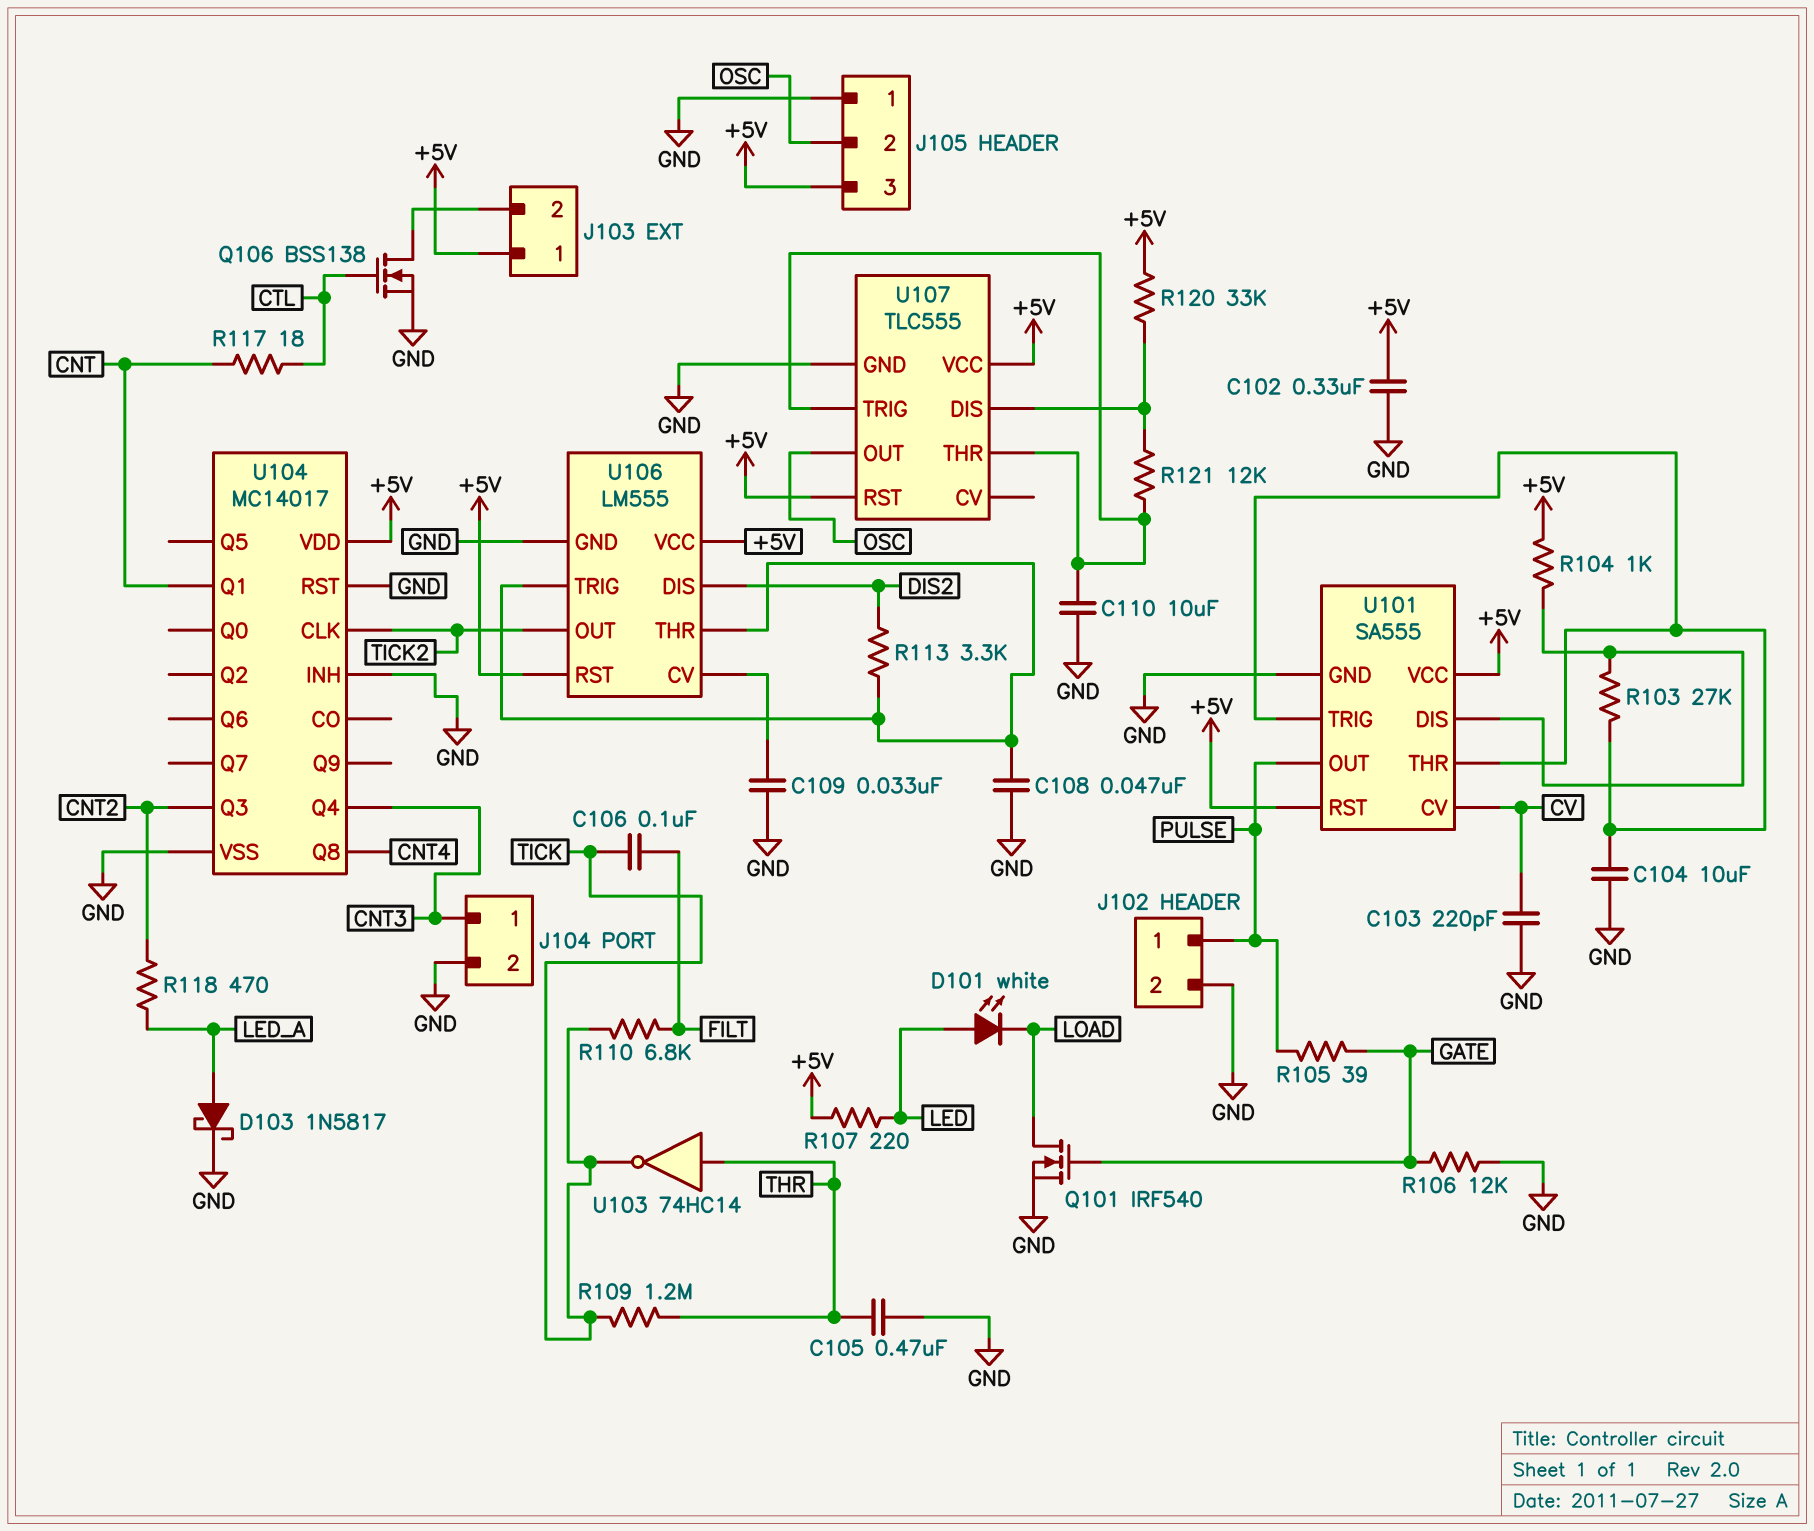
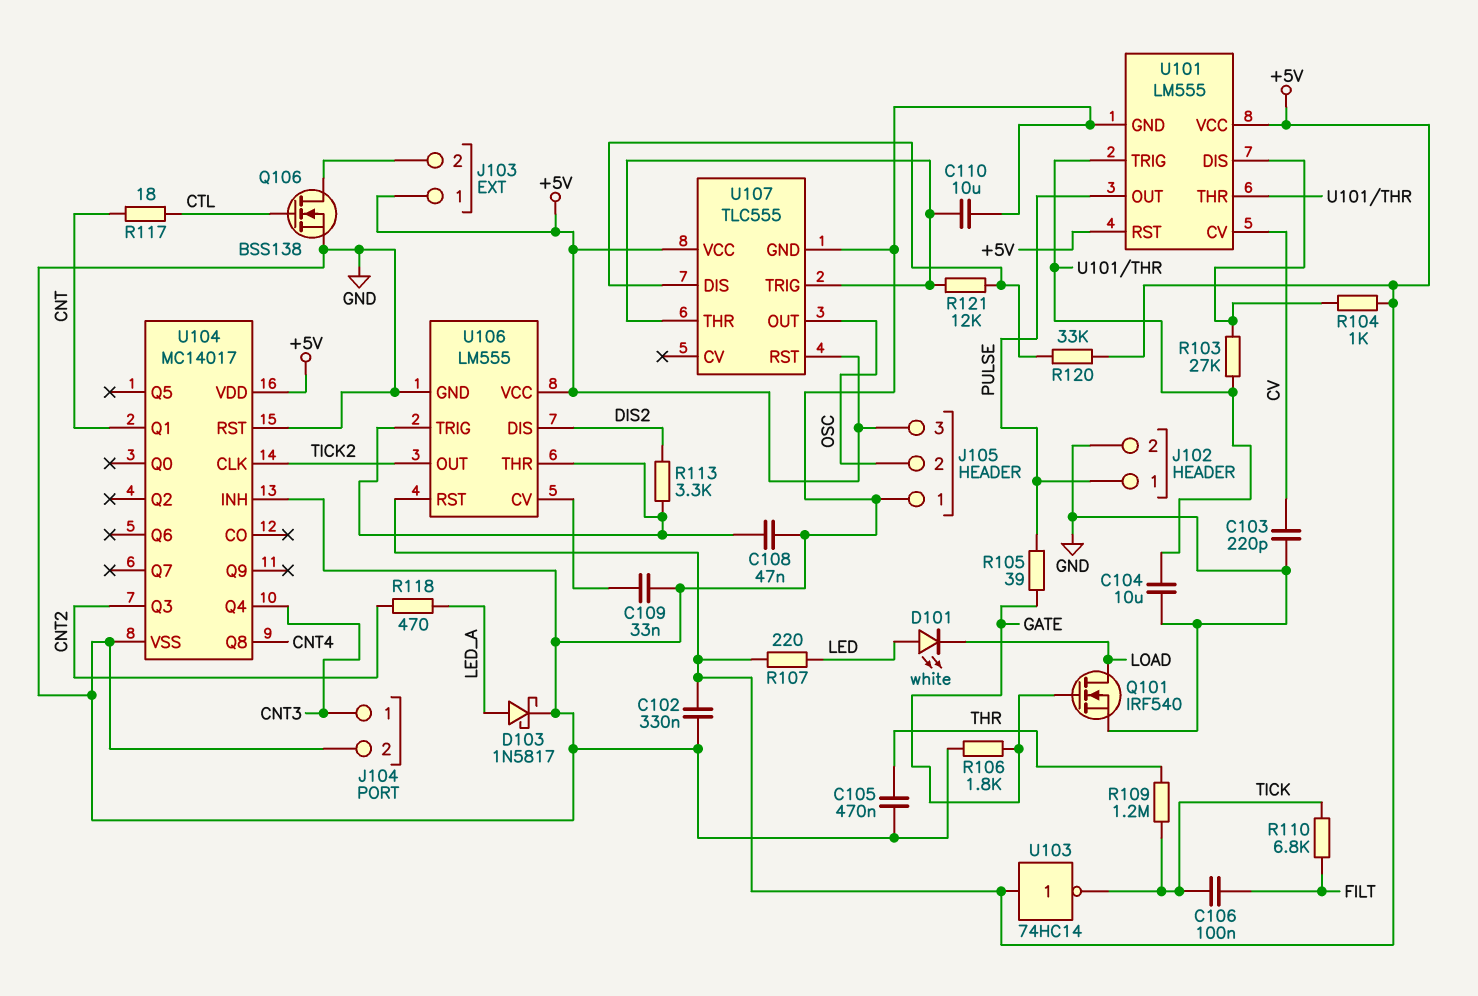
R106: 12k (GATE, GND) -> 1.8k (GATE, GND)
U101: SA555 -> LM555
U103: NOT 74HC14 (in THR, out TICK) -> NOT 74HC14 (in +5V, out TICK)

